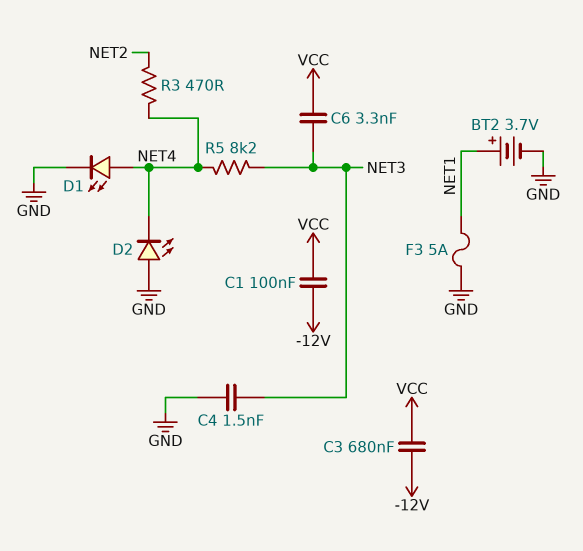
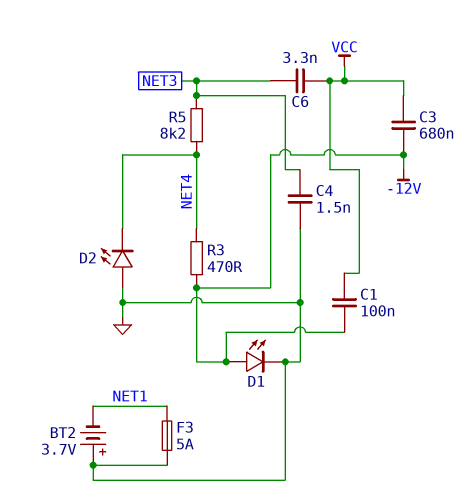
BT2: 3.7V (plus NET1, minus GND) -> 3.7V (plus GND, minus NET1)
D1: LED (A NET4, K GND) -> LED (A -12V, K GND)
R3: 470 (NET2, NET4) -> 470 (-12V, NET4)

